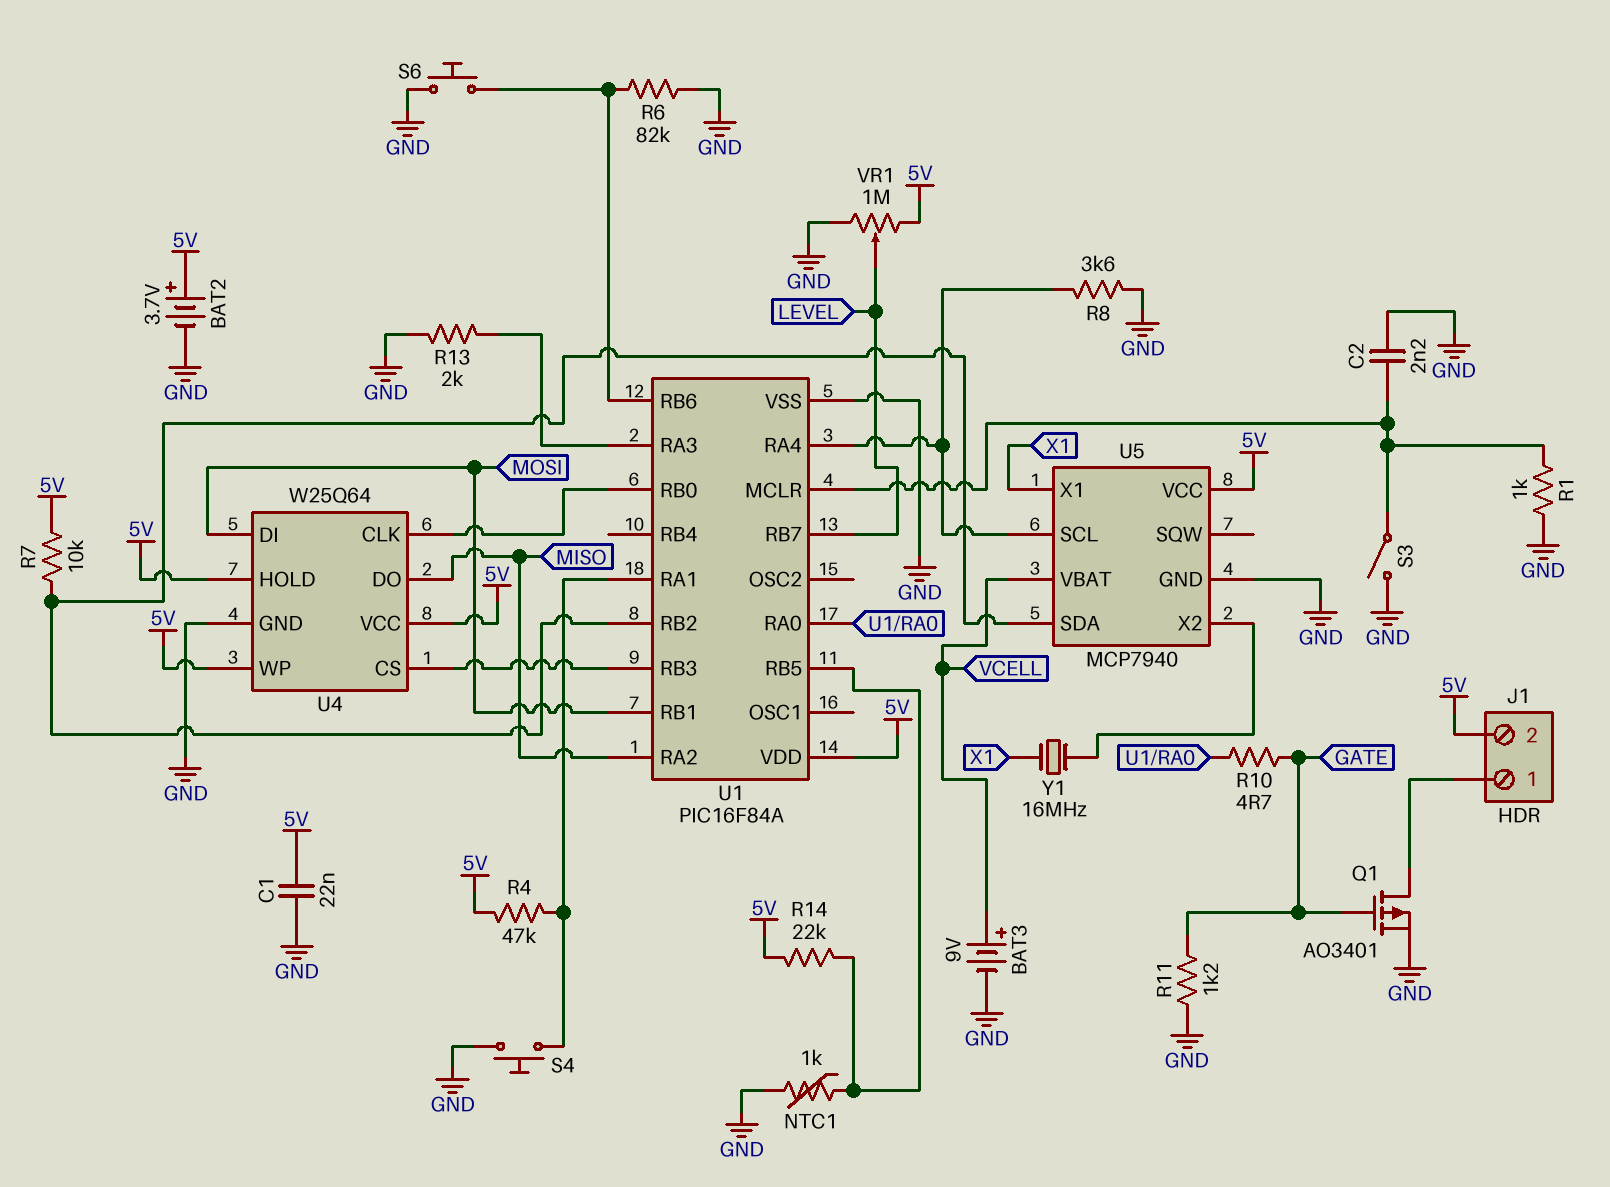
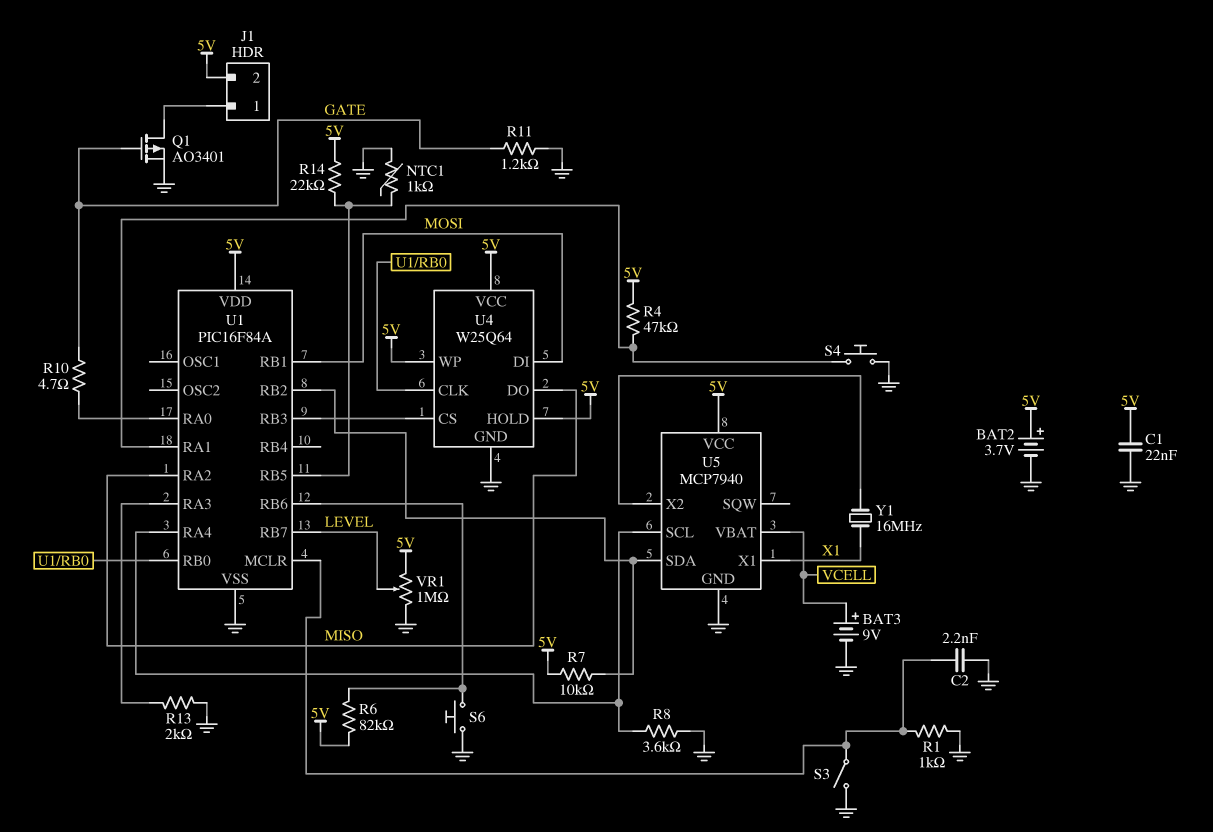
R6: 82k (GND, U1/RB6) -> 82k (5V, U1/RB6)

